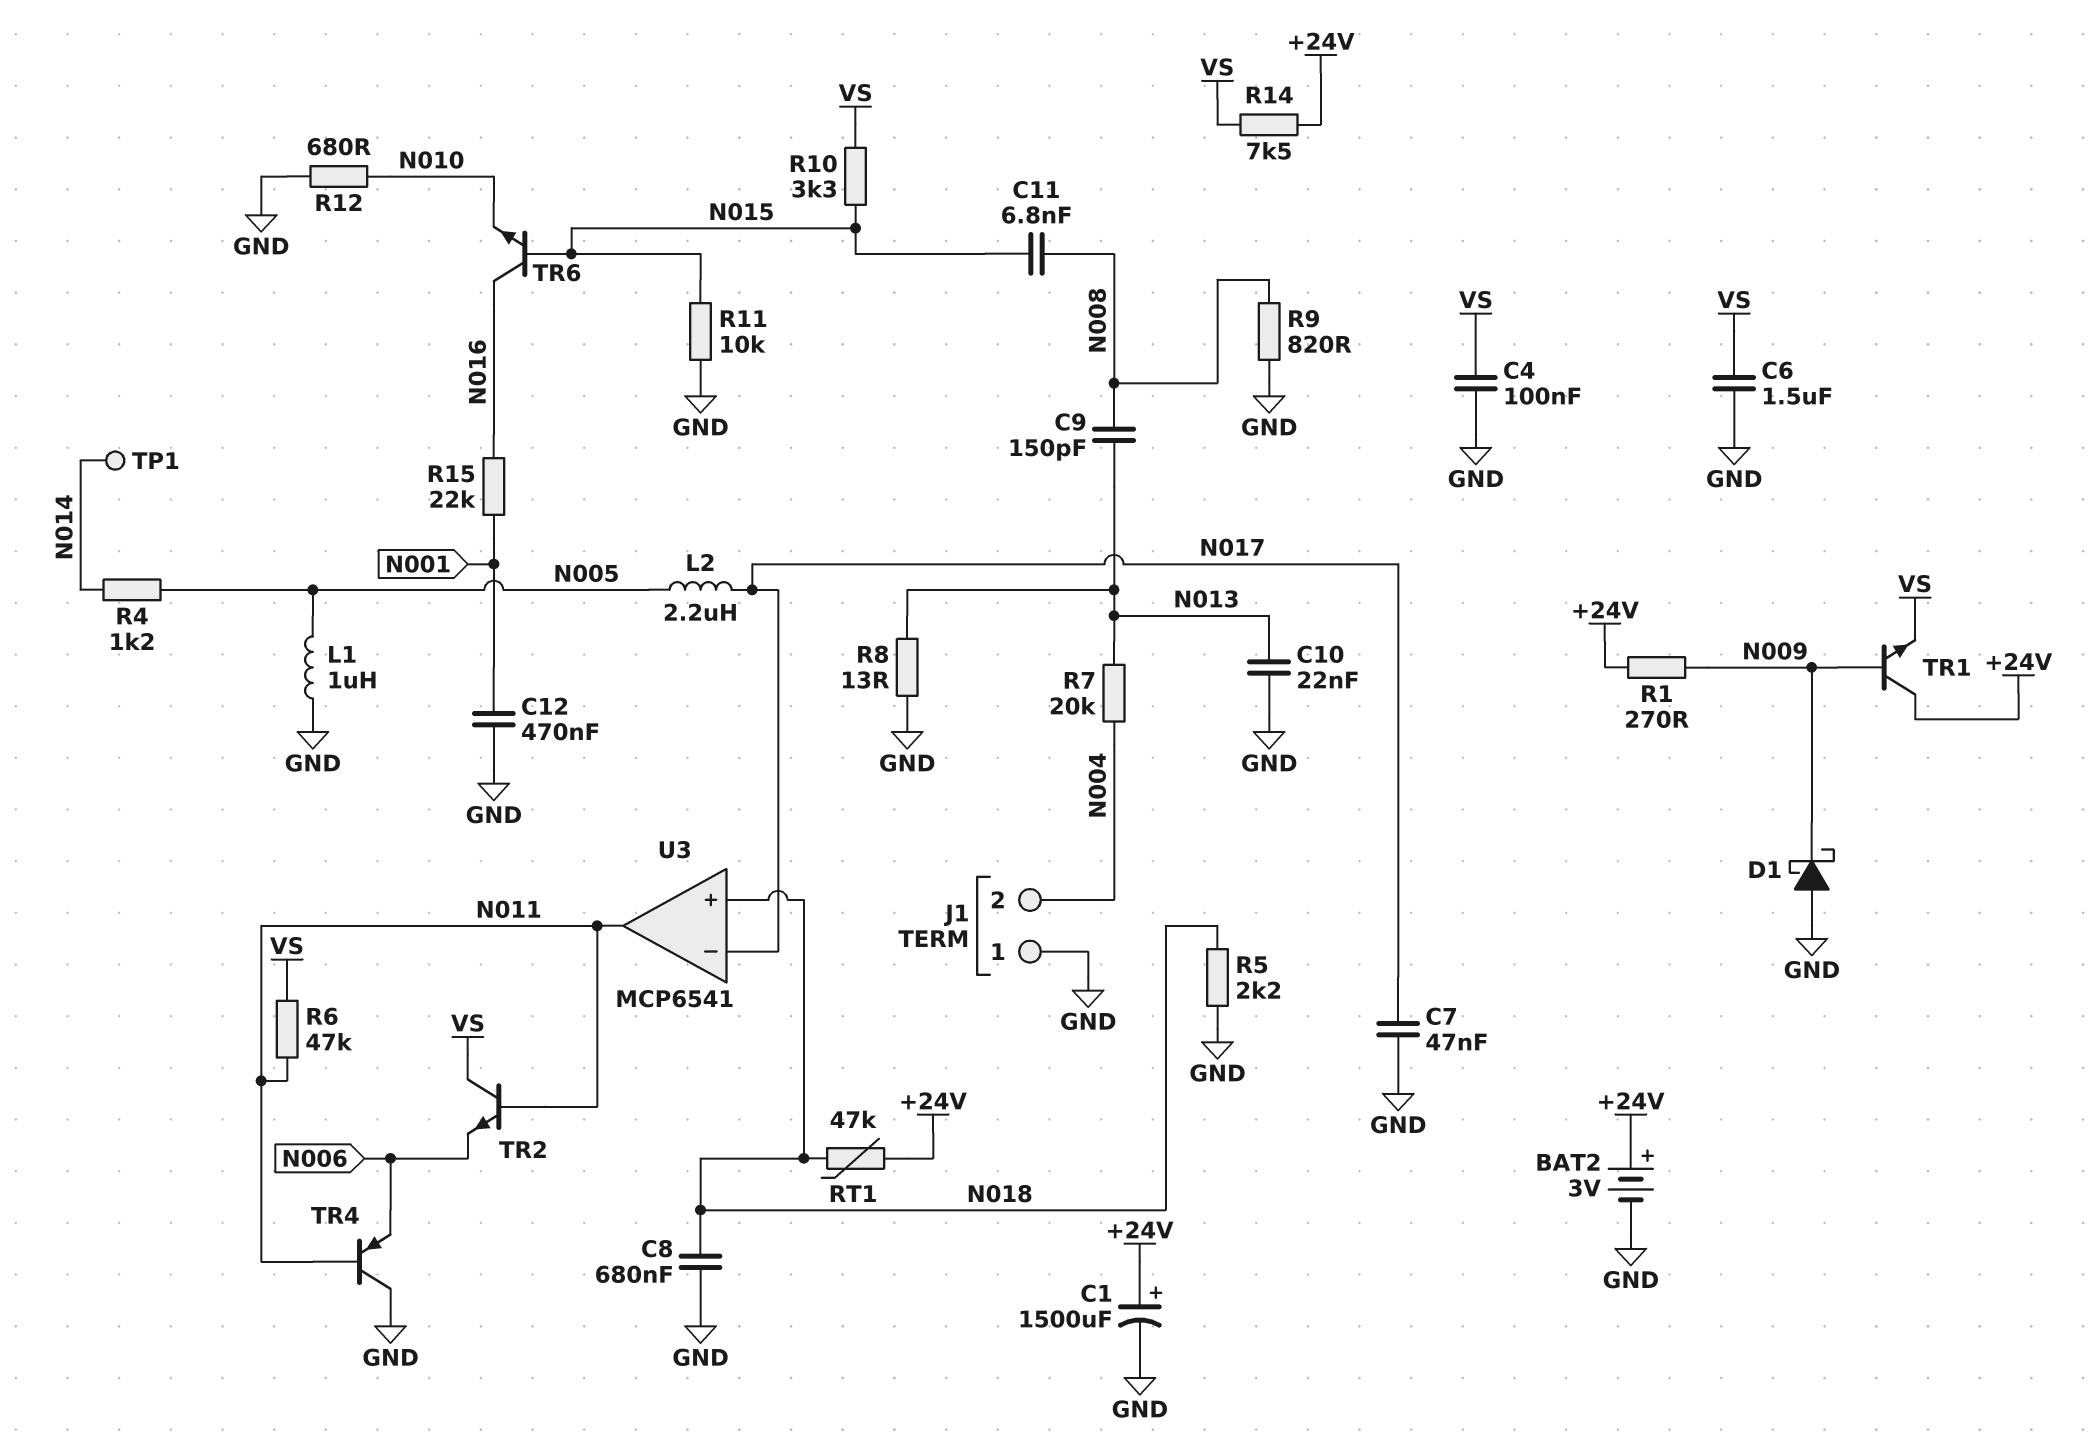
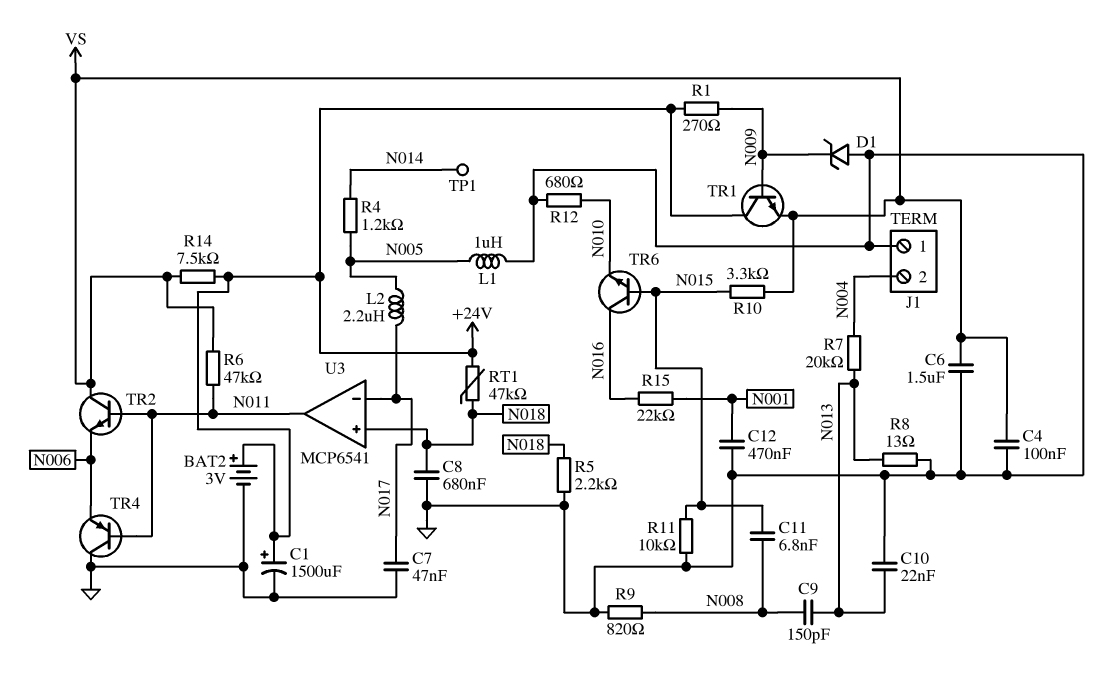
D1: schottky (A GND, K N009) -> zener (A GND, K N009)

